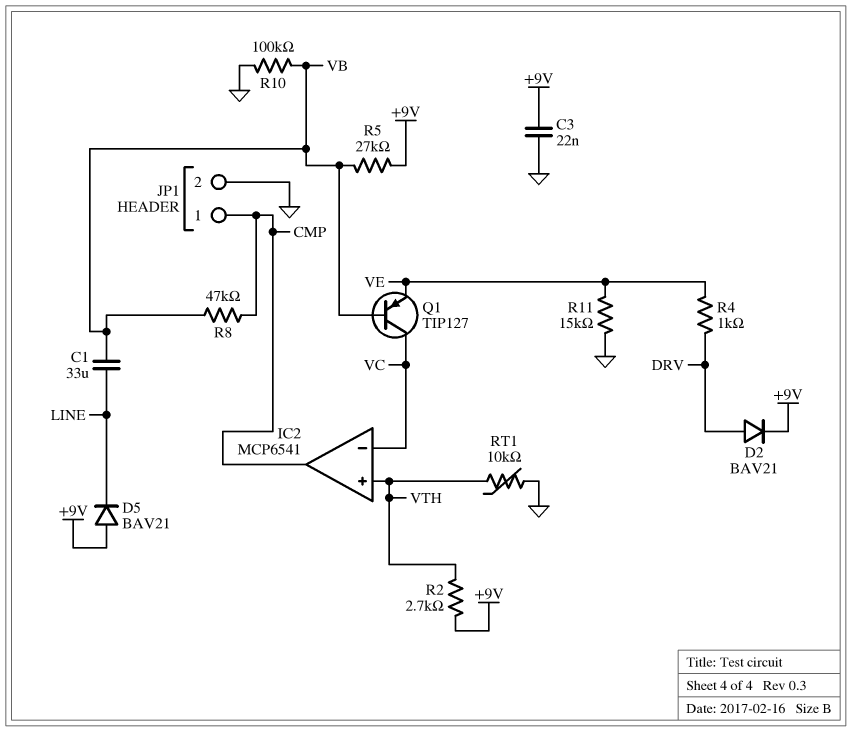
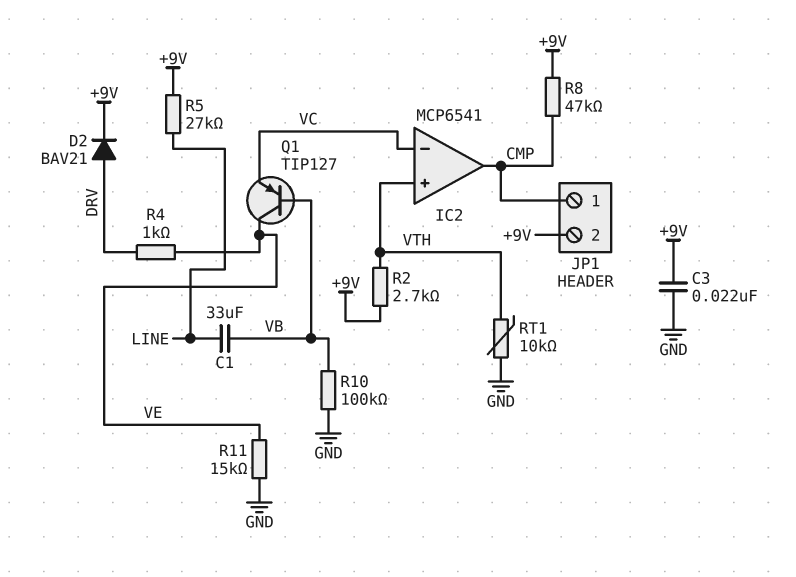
D5: diode BAV21 (A +9V, K LINE) -> none
JP1 pin 2: GND -> +9V
Q1: PNP TIP127 (B VB, C VC, E VE) -> PNP TIP127 (B VB, C VE, E VC)
R5: 27k (+9V, VB) -> 27k (+9V, LINE)
R8: 47k (CMP, VB) -> 47k (+9V, CMP)

